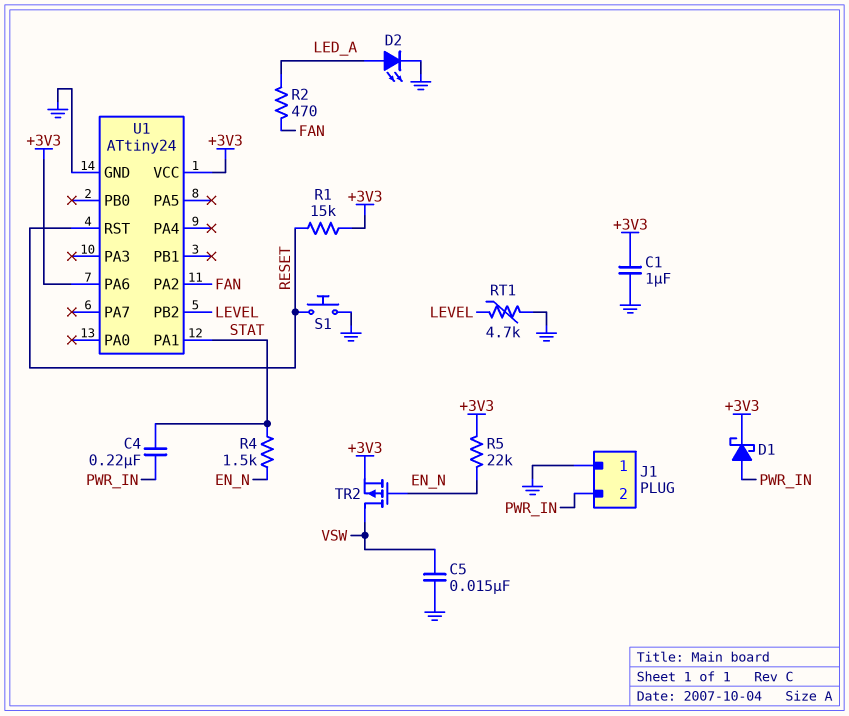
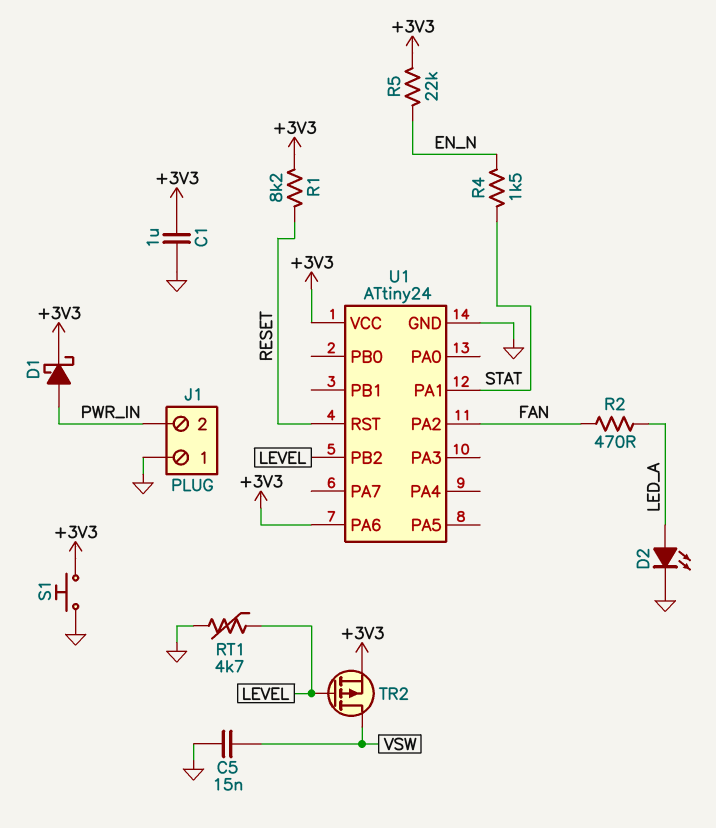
C4: 220nF (PWR_IN, STAT) -> none
R1: 15k (+3V3, RESET) -> 8.2k (+3V3, RESET)
S1: button (GND, RESET) -> button (+3V3, GND)
TR2: PMOS (G EN_N, D VSW, S +3V3) -> PMOS (G LEVEL, D VSW, S +3V3)

